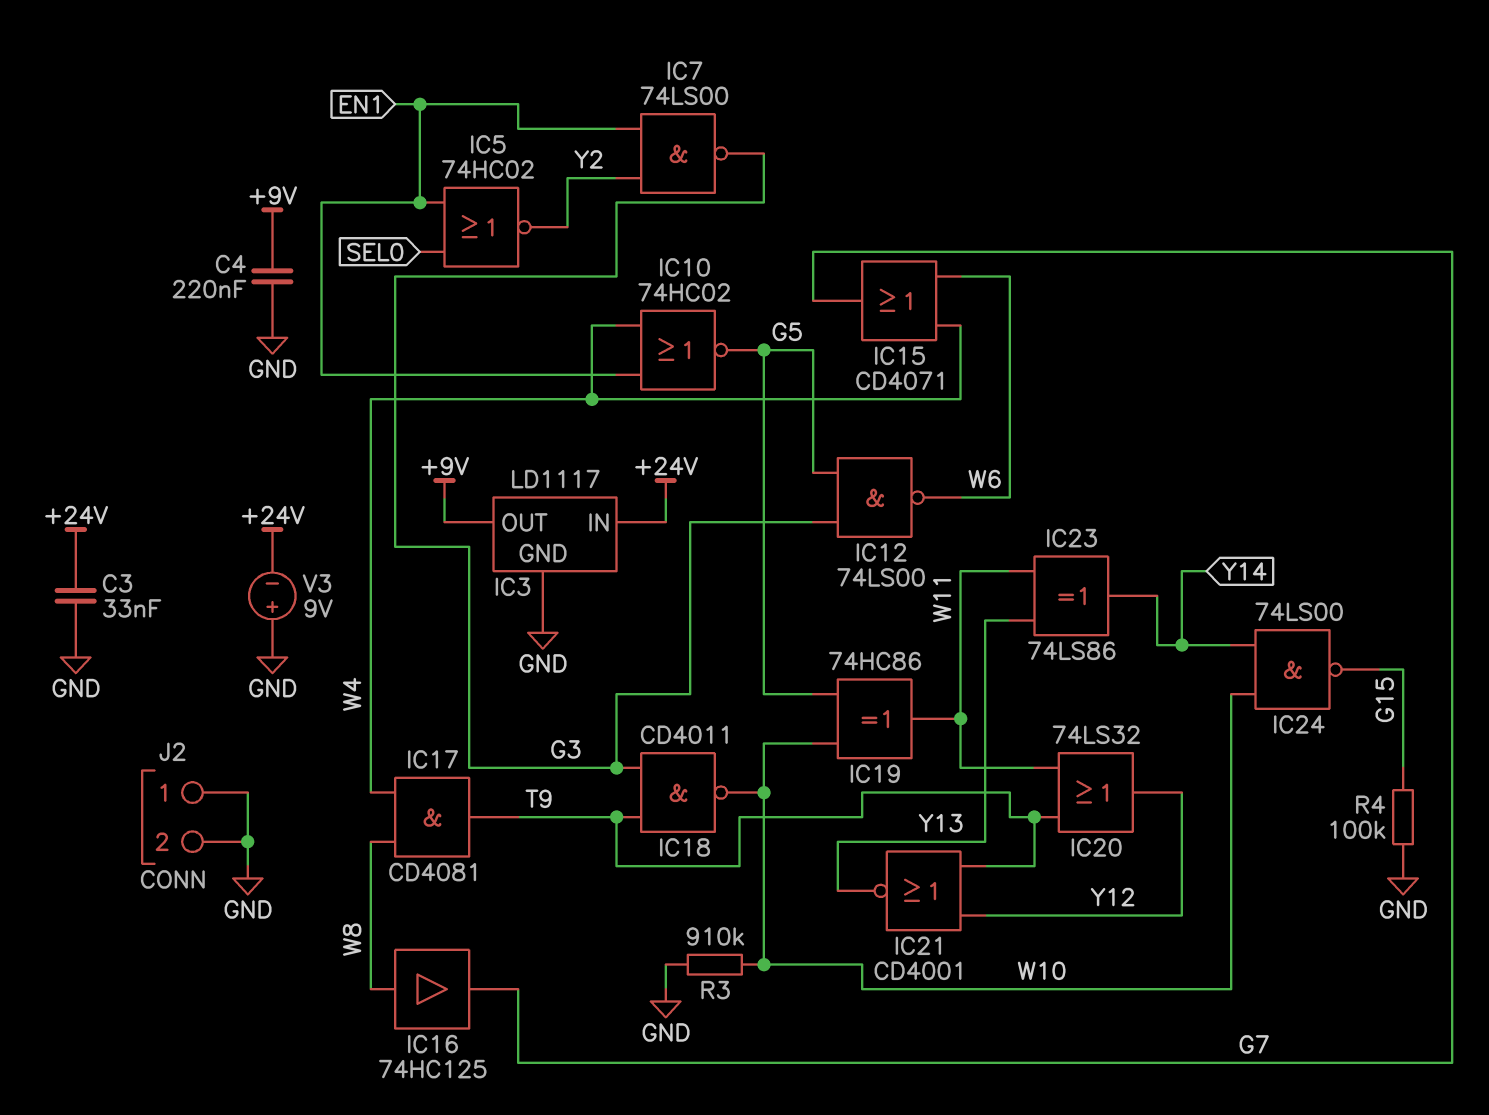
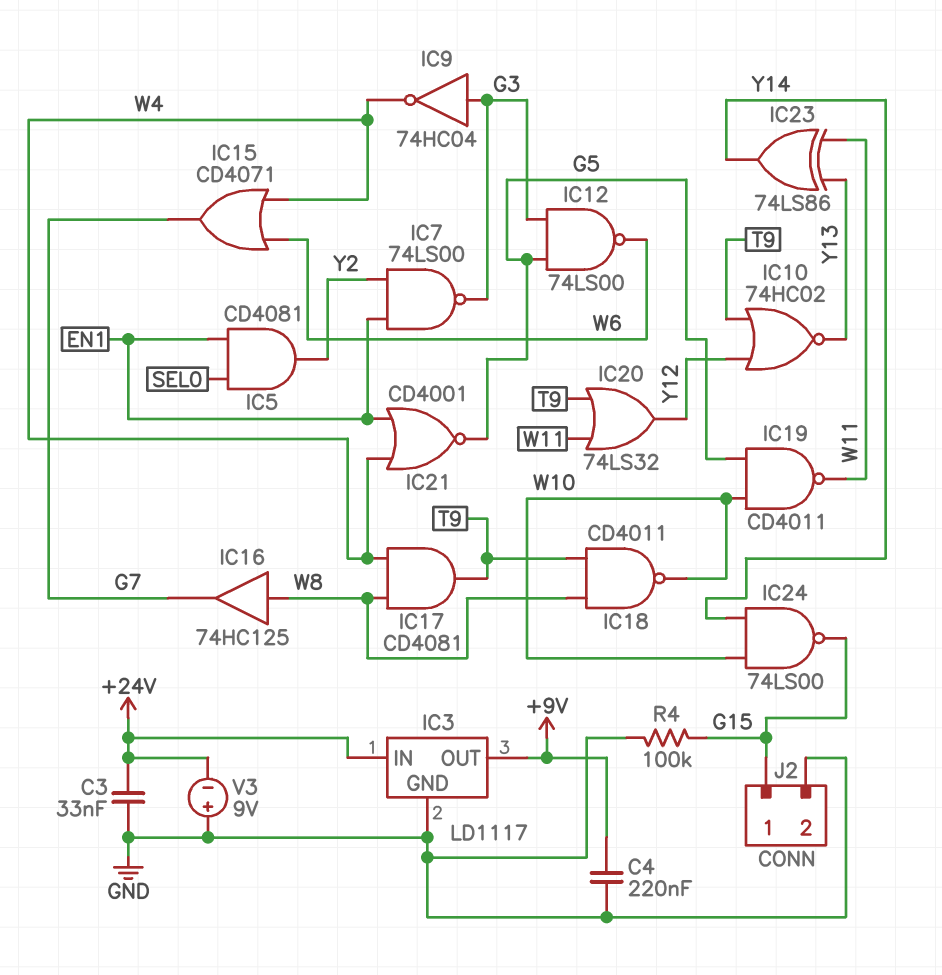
IC5: NOR 74HC02 (in EN1, in SEL0, out Y2) -> AND CD4081 (in EN1, in SEL0, out Y2)
IC9: none -> NOT 74HC04 (in G3, out W4)
IC10: NOR 74HC02 (in EN1, in W4, out G5) -> NOR 74HC02 (in T9, in Y12, out Y13)
IC18: NAND CD4011 (in G3, in T9, out W10) -> NAND CD4011 (in T9, in W8, out W10)
IC19: XOR 74HC86 (in G5, in W10, out W11) -> NAND CD4011 (in G5, in W10, out W11)
IC21: NOR CD4001 (in T9, in Y12, out Y13) -> NOR CD4001 (in EN1, in W4, out G5)
J2 pin 1: GND -> G15
R3: 910k (GND, W10) -> none

